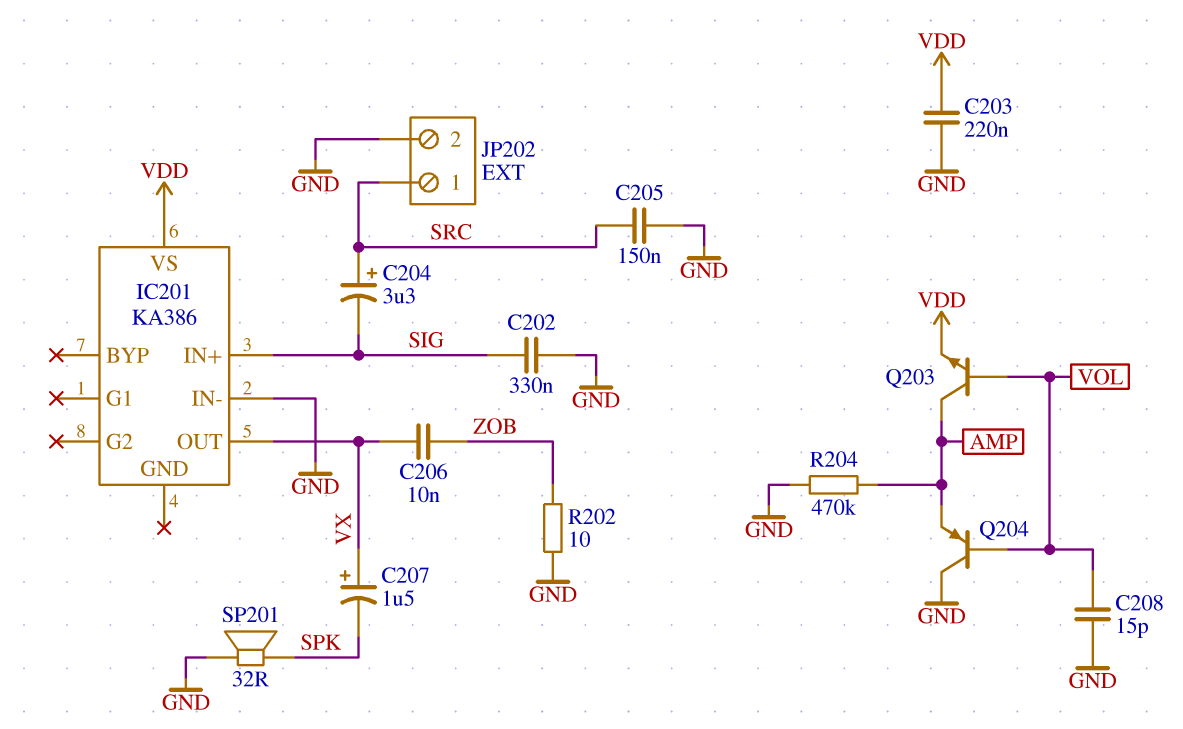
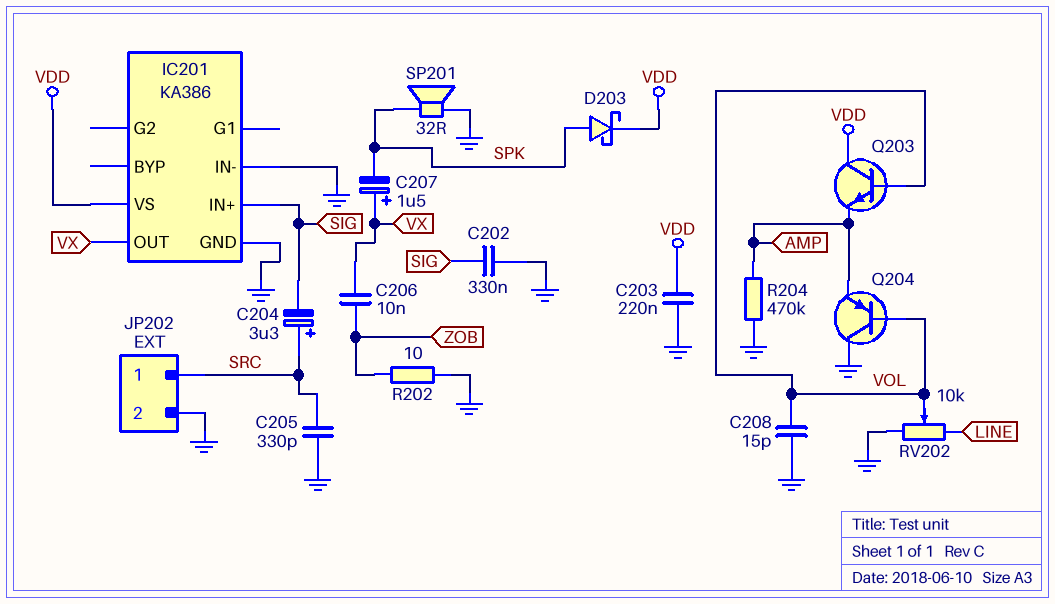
C205: 150nF (GND, SRC) -> 330pF (GND, SRC)
D203: none -> schottky (A SPK, K VDD)
IC201 pin GND: none -> GND
Q203: NPN (B VOL, C AMP, E VDD) -> NPN (B VOL, C VDD, E AMP)
RV202: none -> 10k (GND, LINE, wiper VOL)

